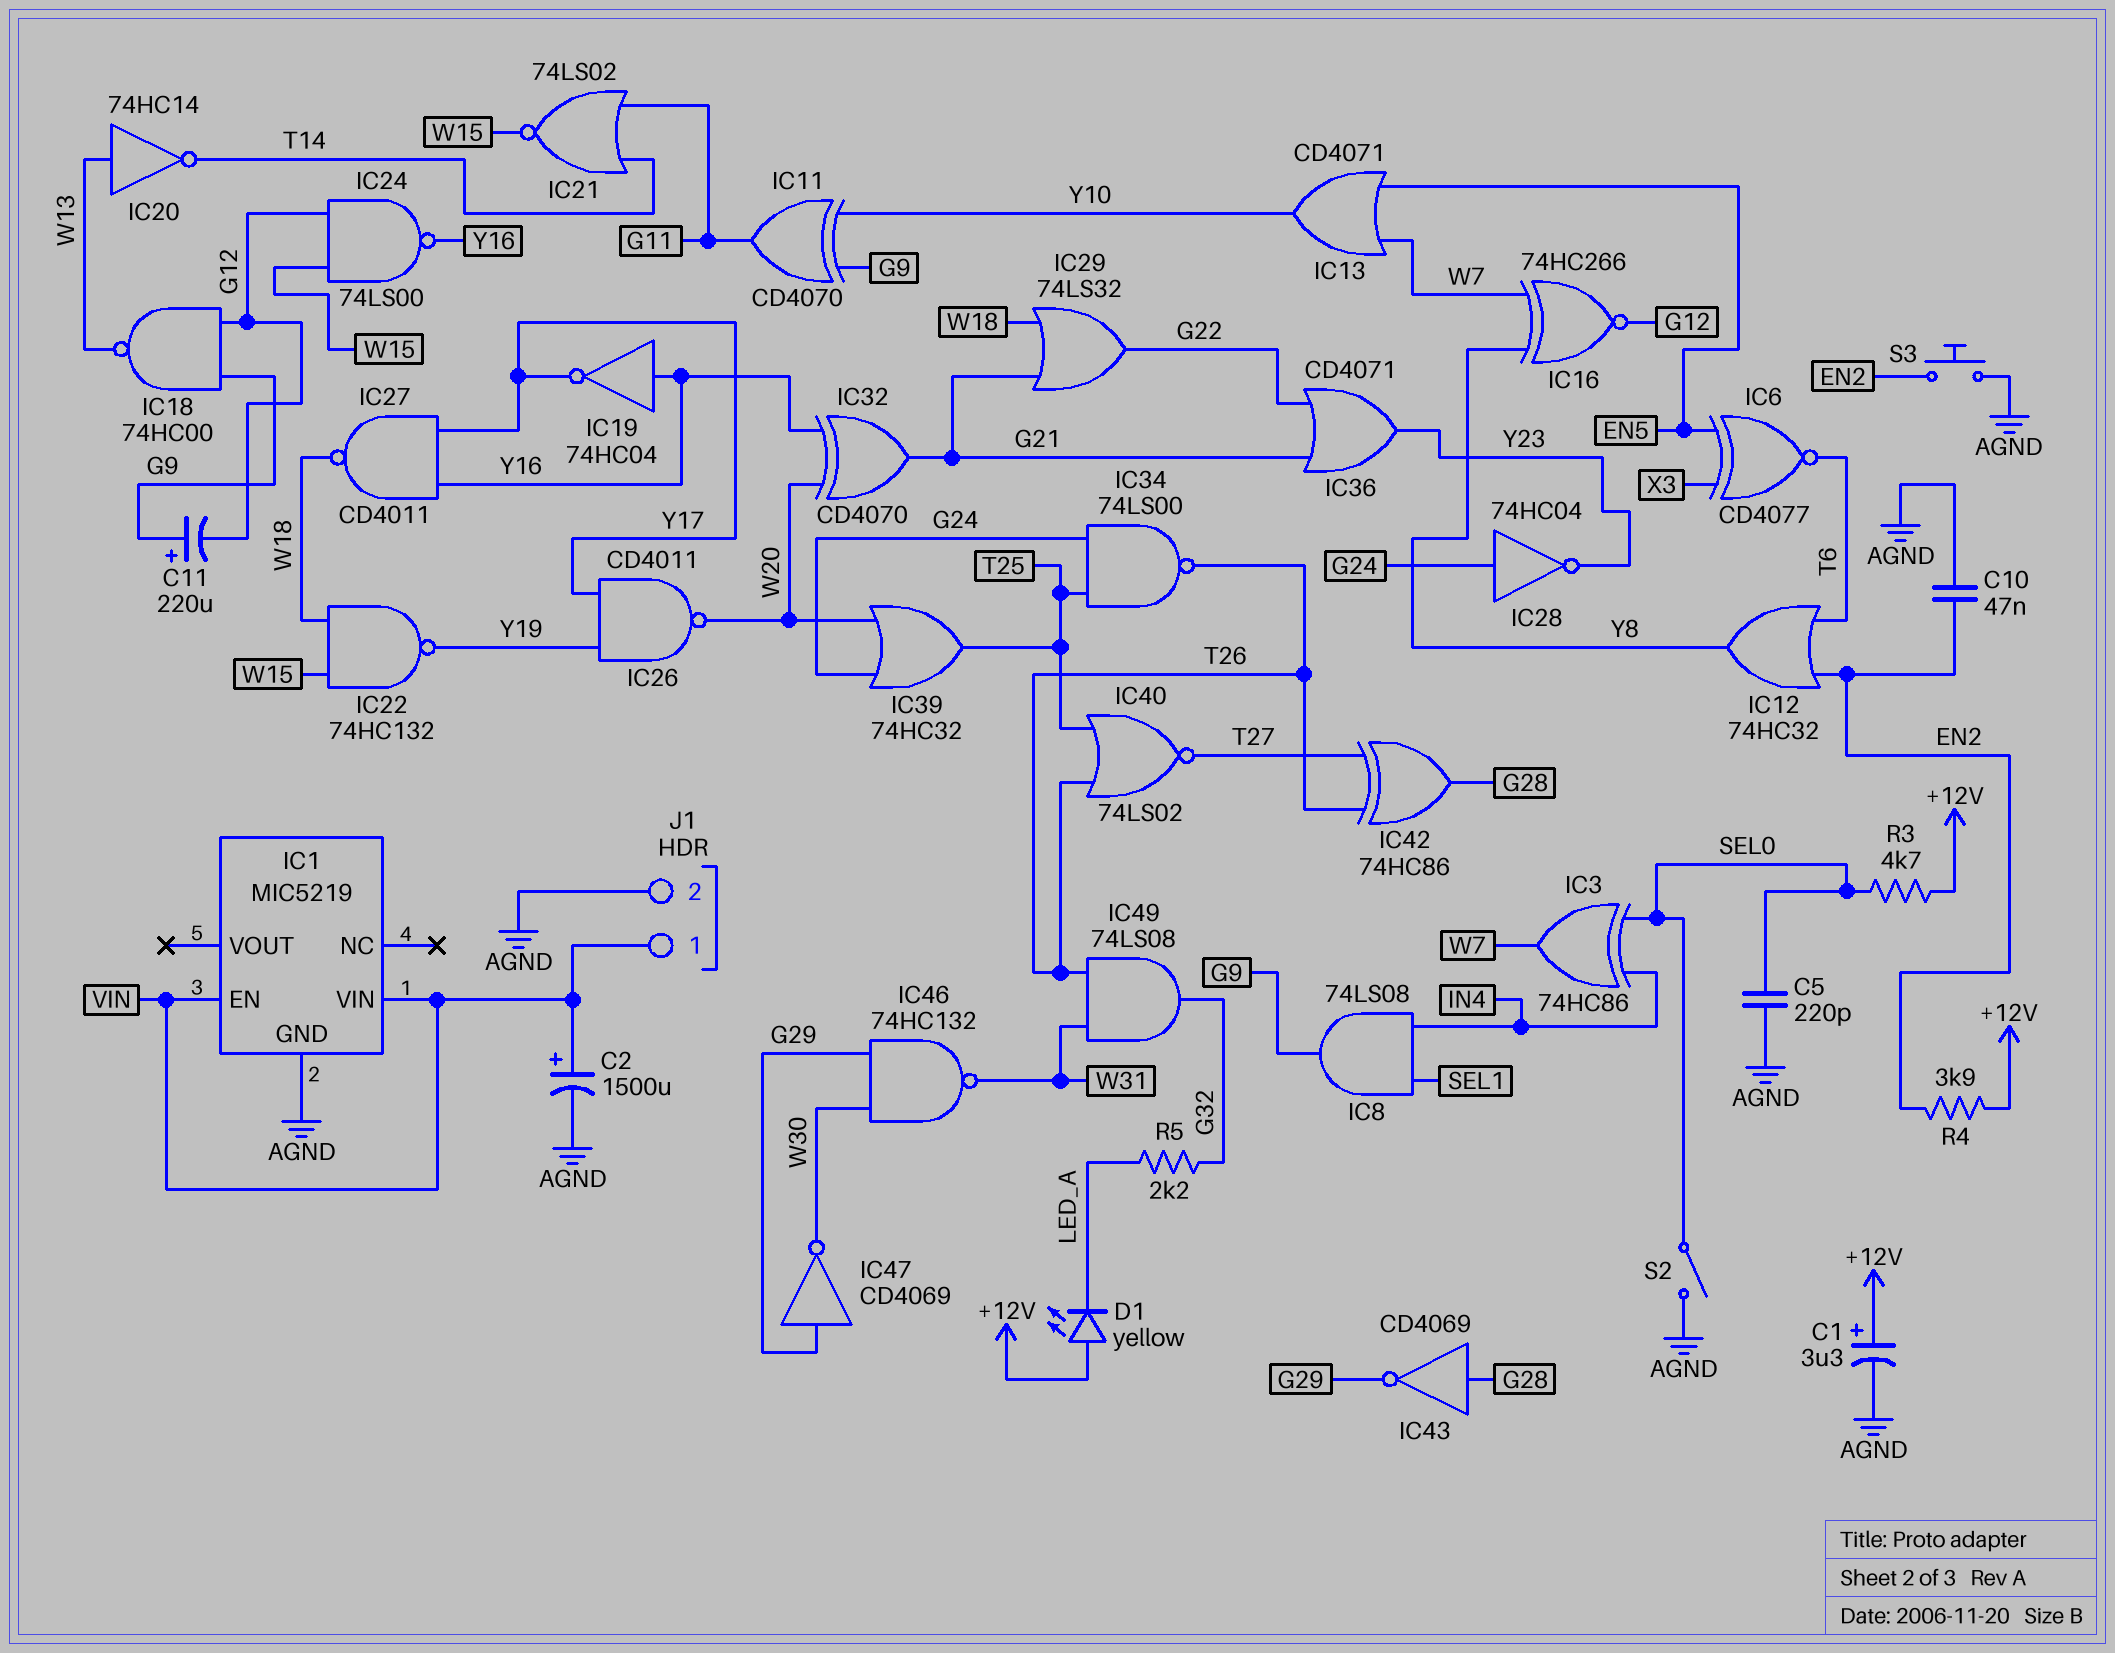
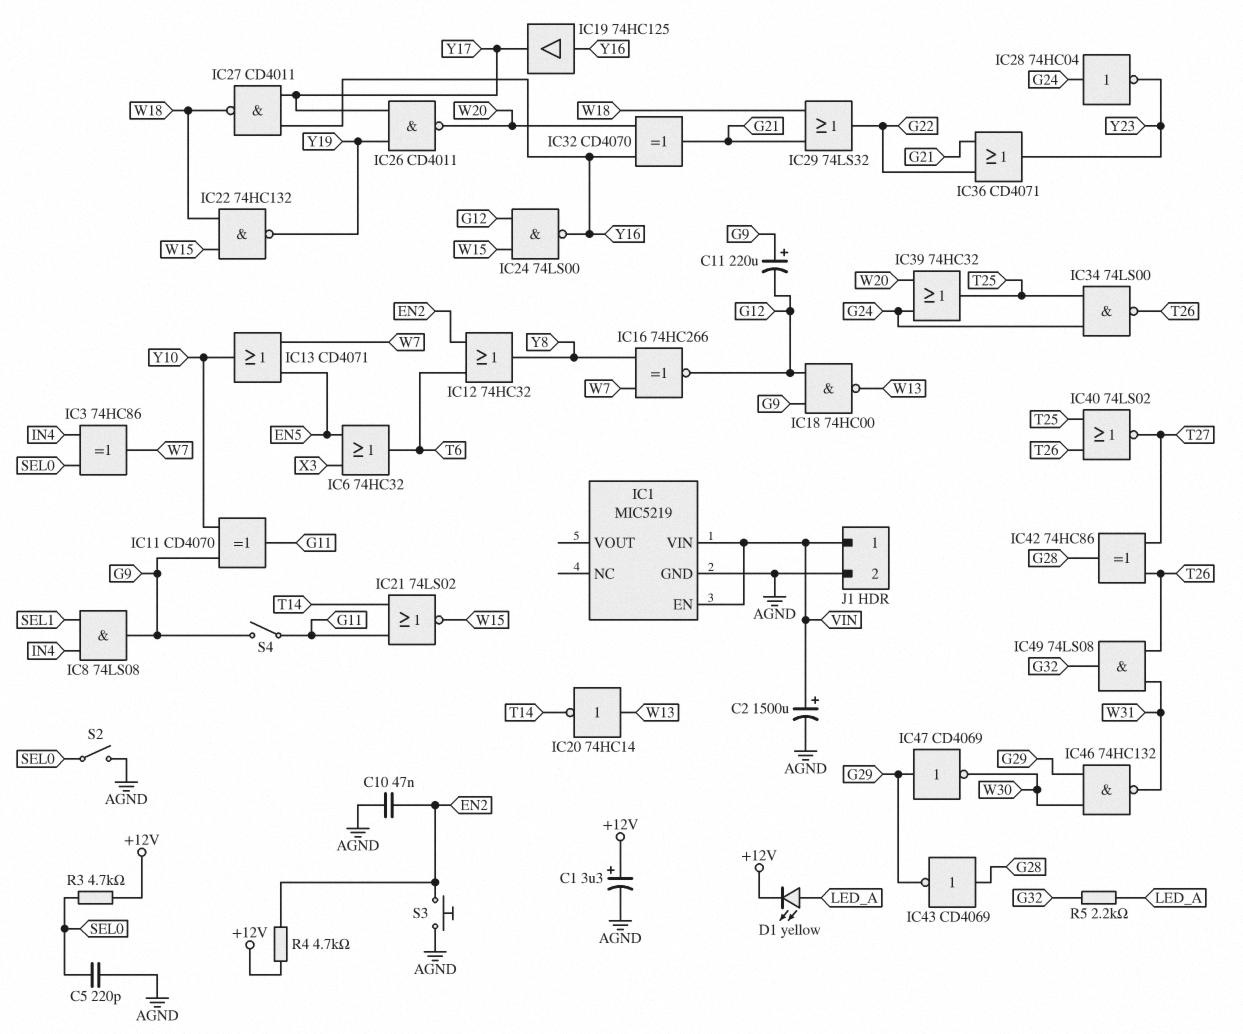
D1: LED yellow (A +12V, K LED_A) -> LED yellow (A LED_A, K +12V)
IC6: XNOR CD4077 (in EN5, in X3, out T6) -> OR 74HC32 (in EN5, in X3, out T6)
IC19: NOT 74HC04 (in Y16, out Y17) -> buffer 74HC125 (in Y16, out Y17)
R4: 3.9k (+12V, EN2) -> 4.7k (+12V, EN2)
S4: none -> switch (G9, G11)

